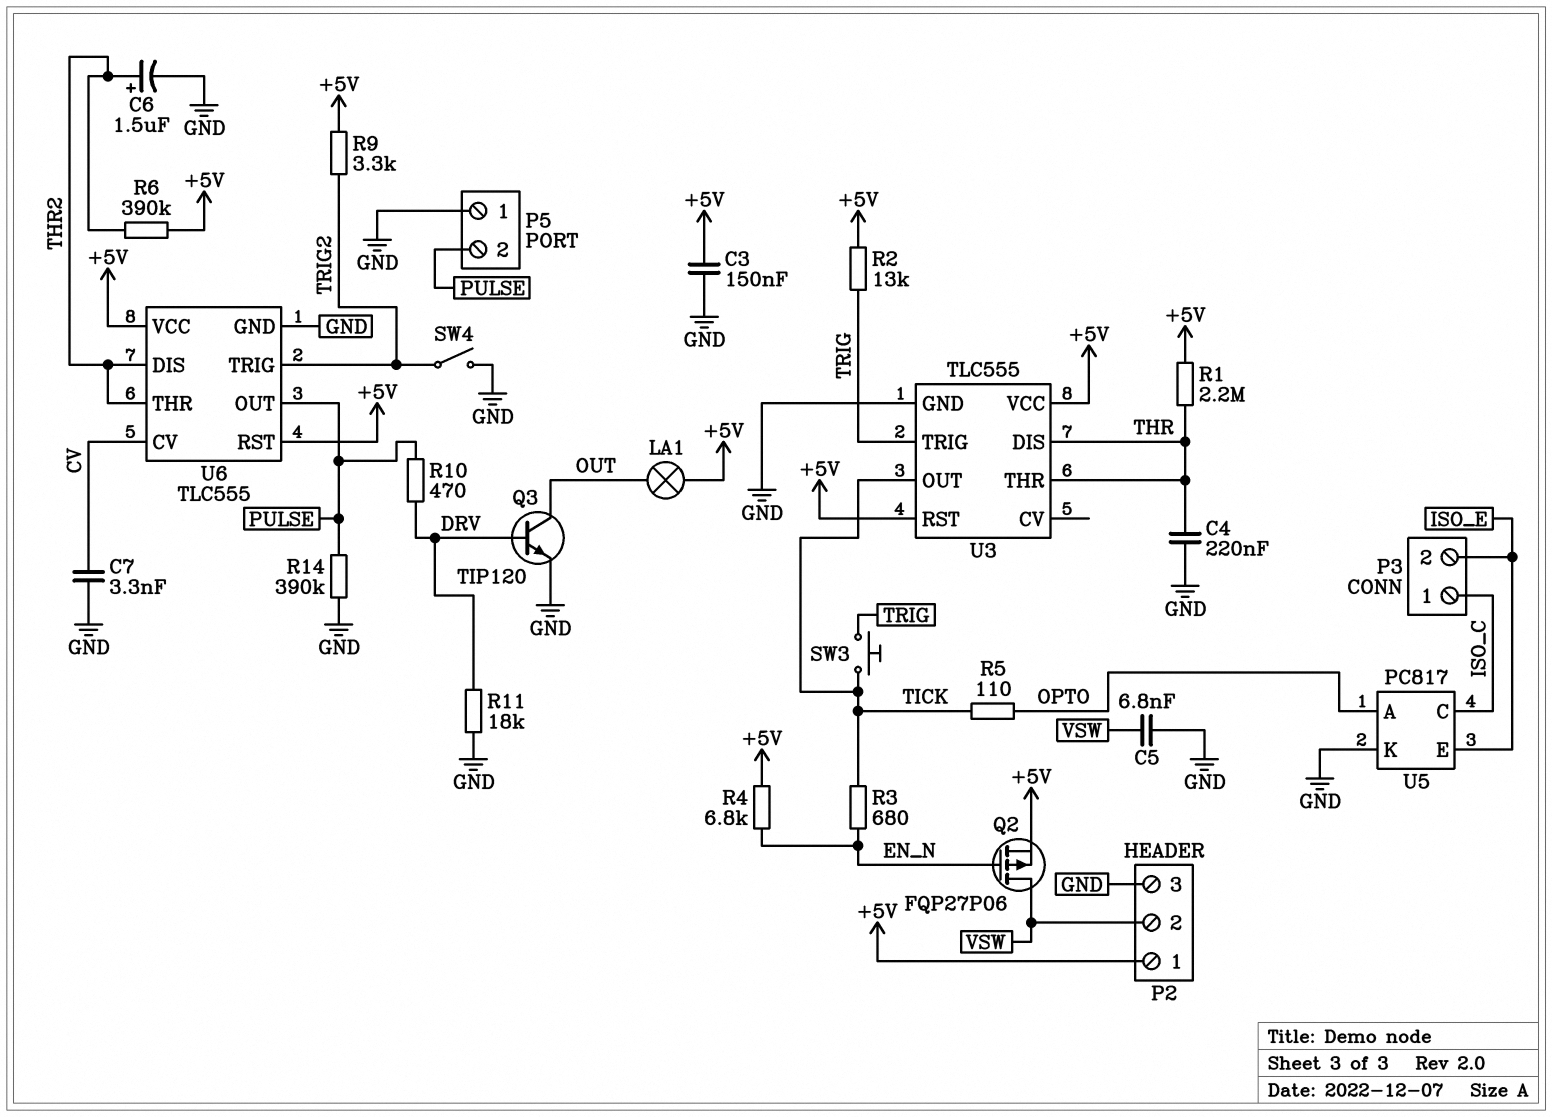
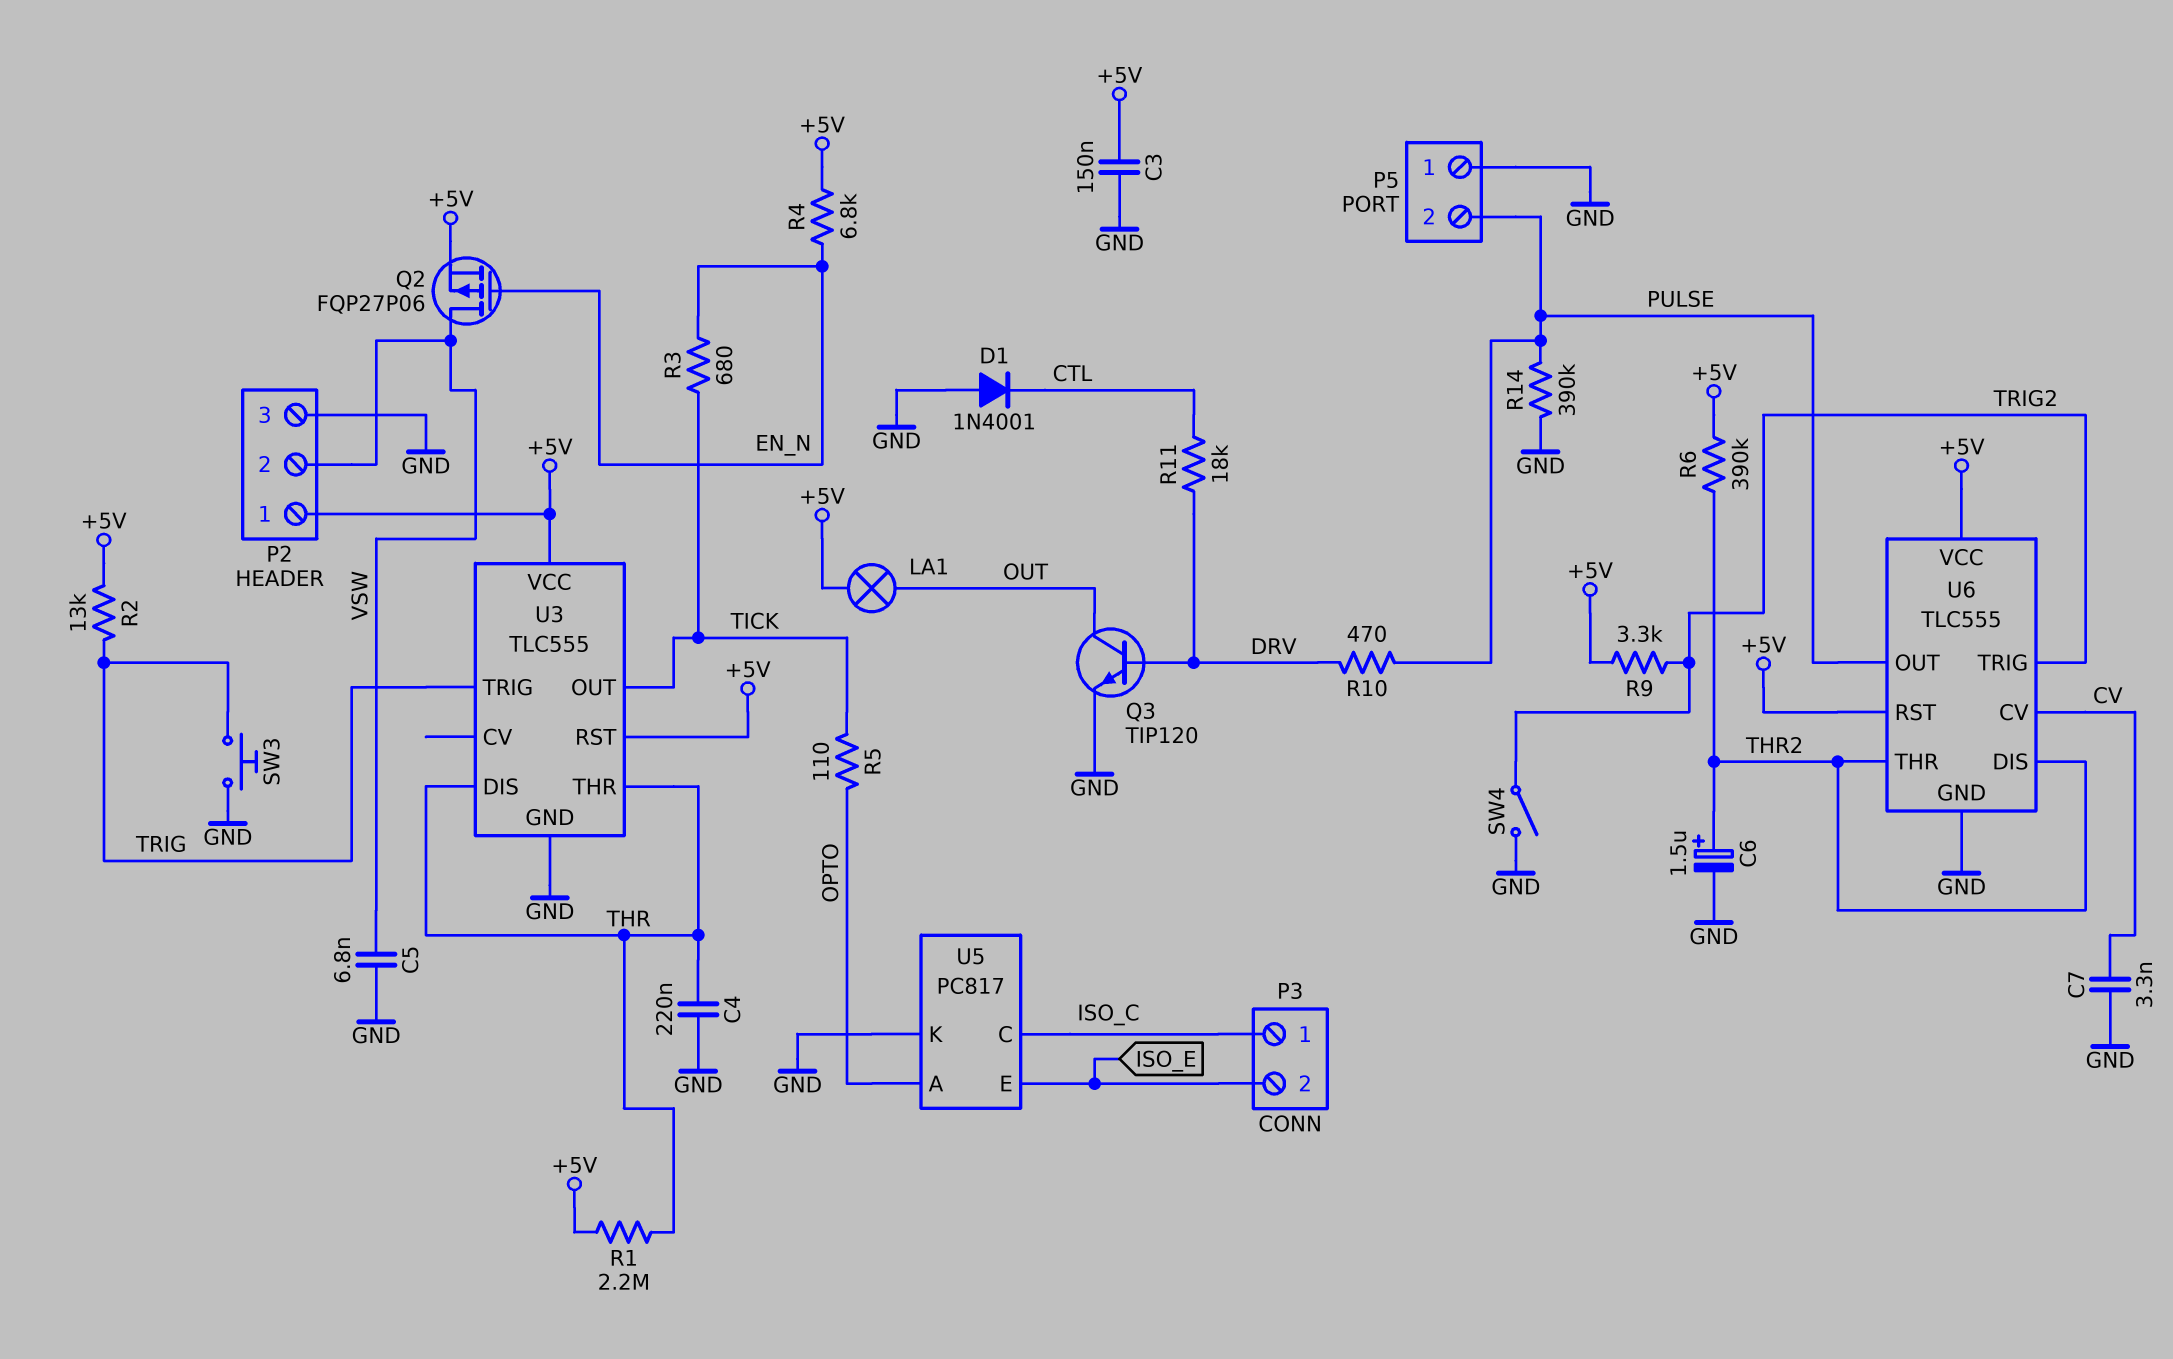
D1: none -> diode 1N4001 (A GND, K CTL)
R11: 18k (DRV, GND) -> 18k (CTL, DRV)
SW3: button (TICK, TRIG) -> button (GND, TRIG)

